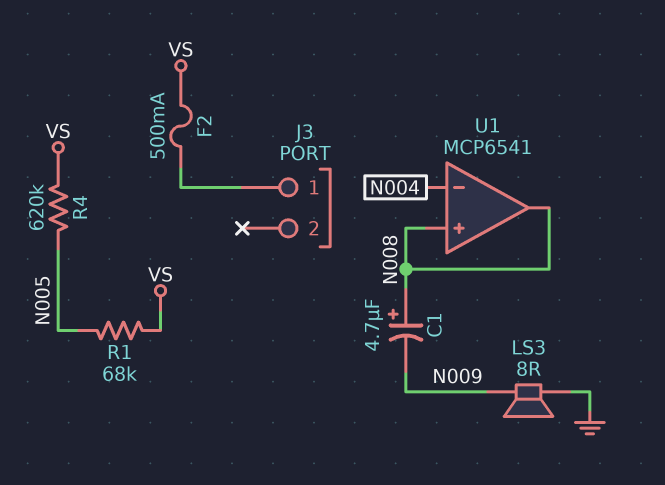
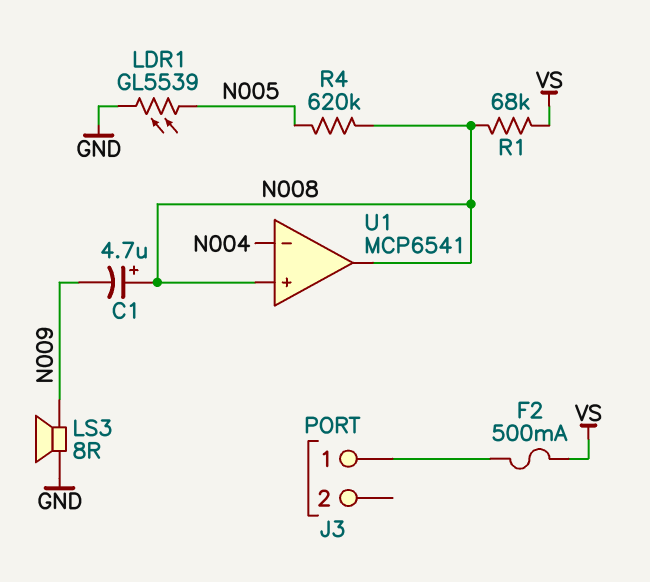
LDR1: none -> GL5539 (GND, N005)
R1: 68k (N005, VS) -> 68k (N008, VS)
R4: 620k (N005, VS) -> 620k (N005, N008)

